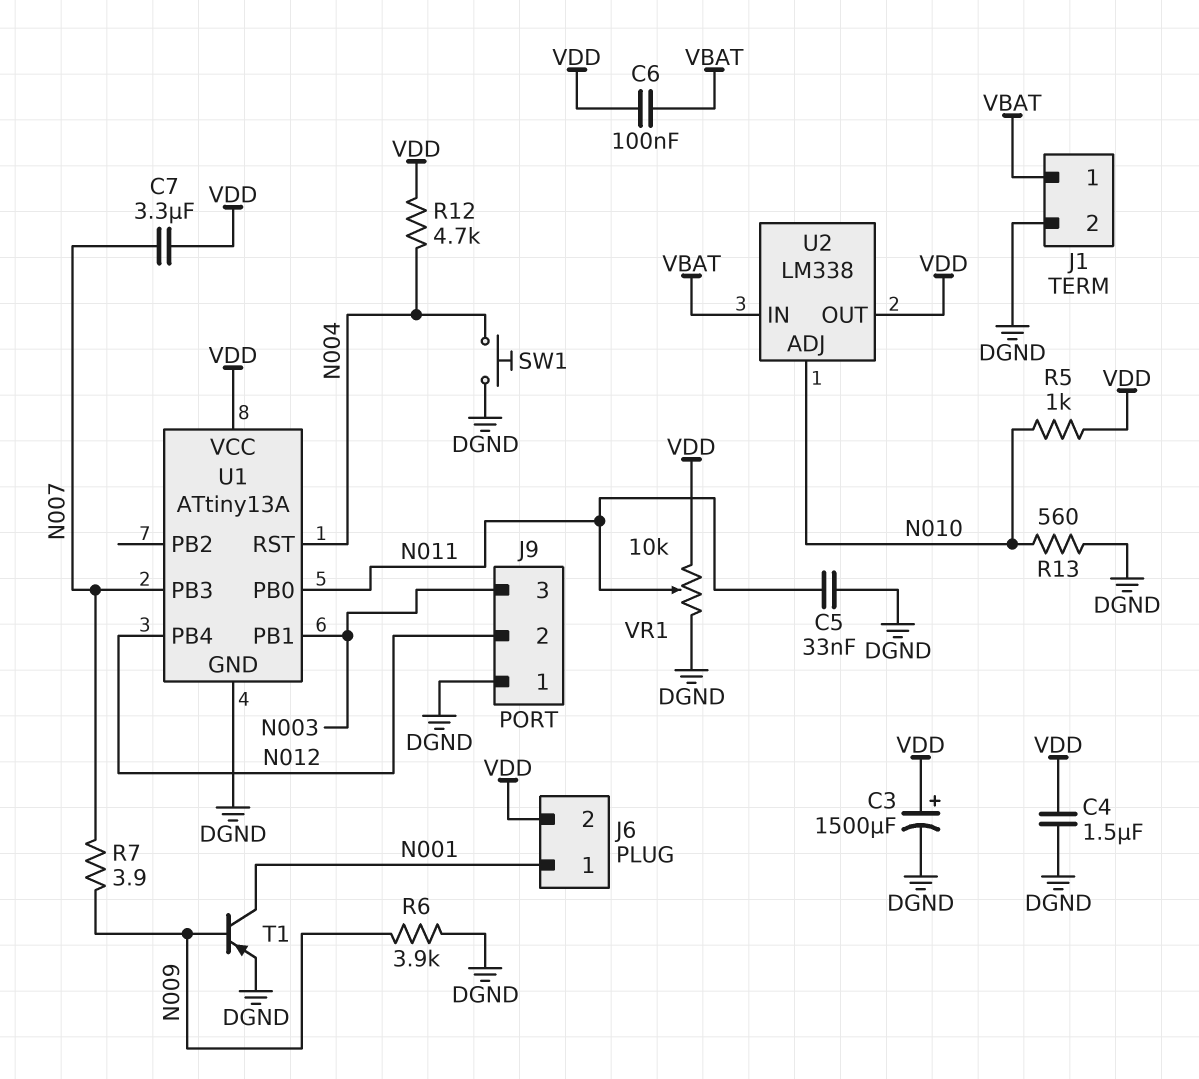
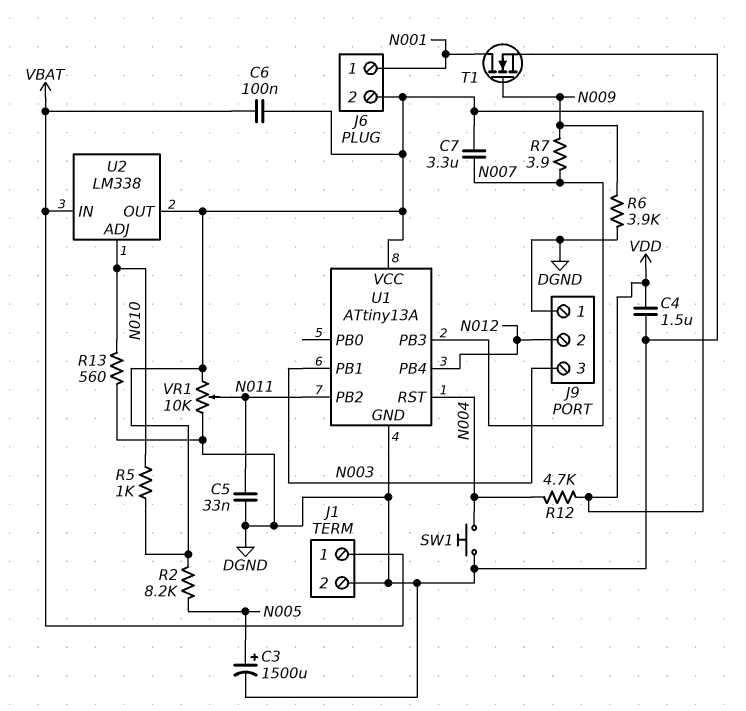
C3: 1500uF (plus VDD, minus DGND) -> 1500uF (plus N005, minus DGND)
R2: none -> 8.2k (N005, VDD)
T1: PNP (B N009, C N001, E DGND) -> NMOS (G N009, D N001, S DGND)
U1 pin PB0: N011 -> none
U1 pin PB2: none -> N011

